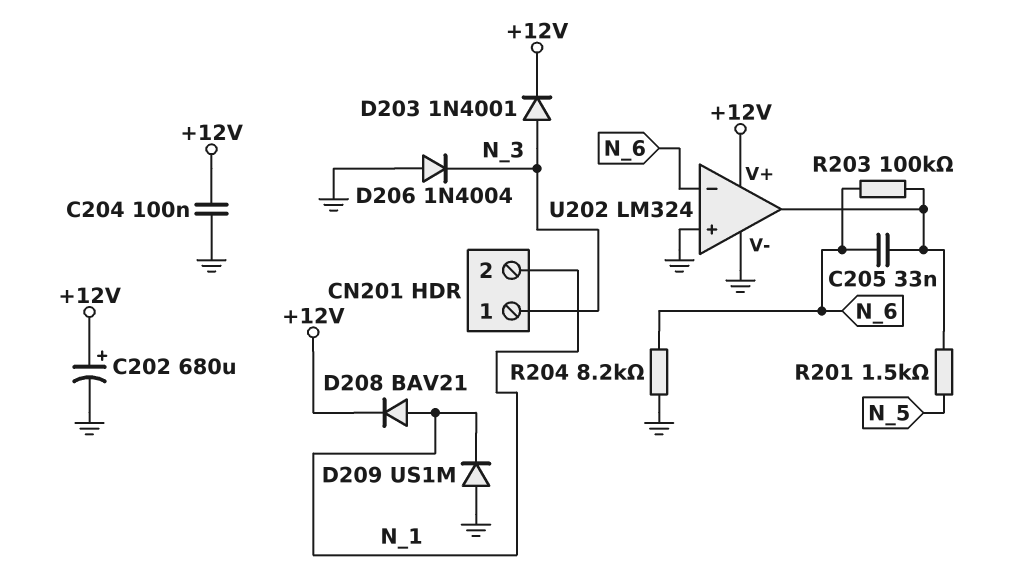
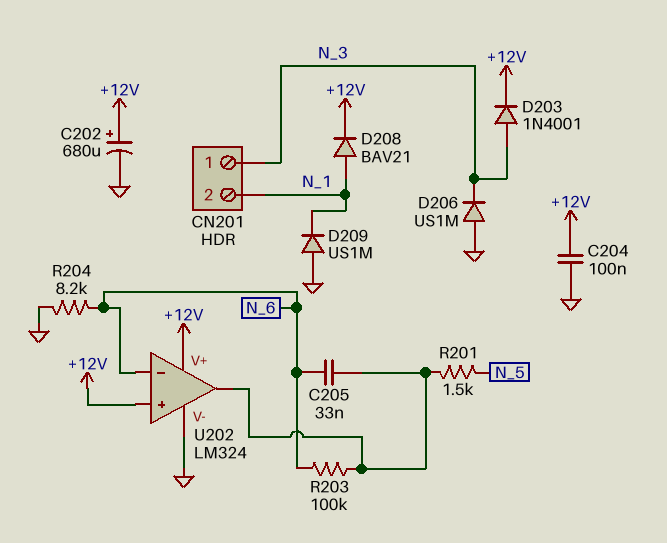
D206: diode 1N4004 (A GND, K N_3) -> diode US1M (A GND, K N_3)
U202 pin in+: GND -> +12V

